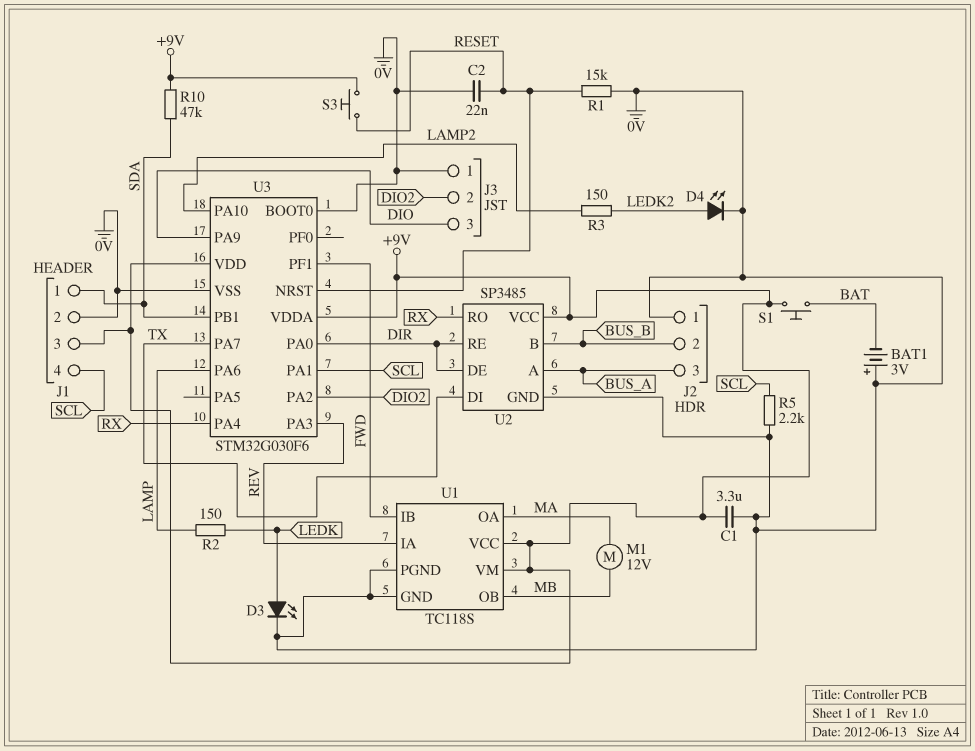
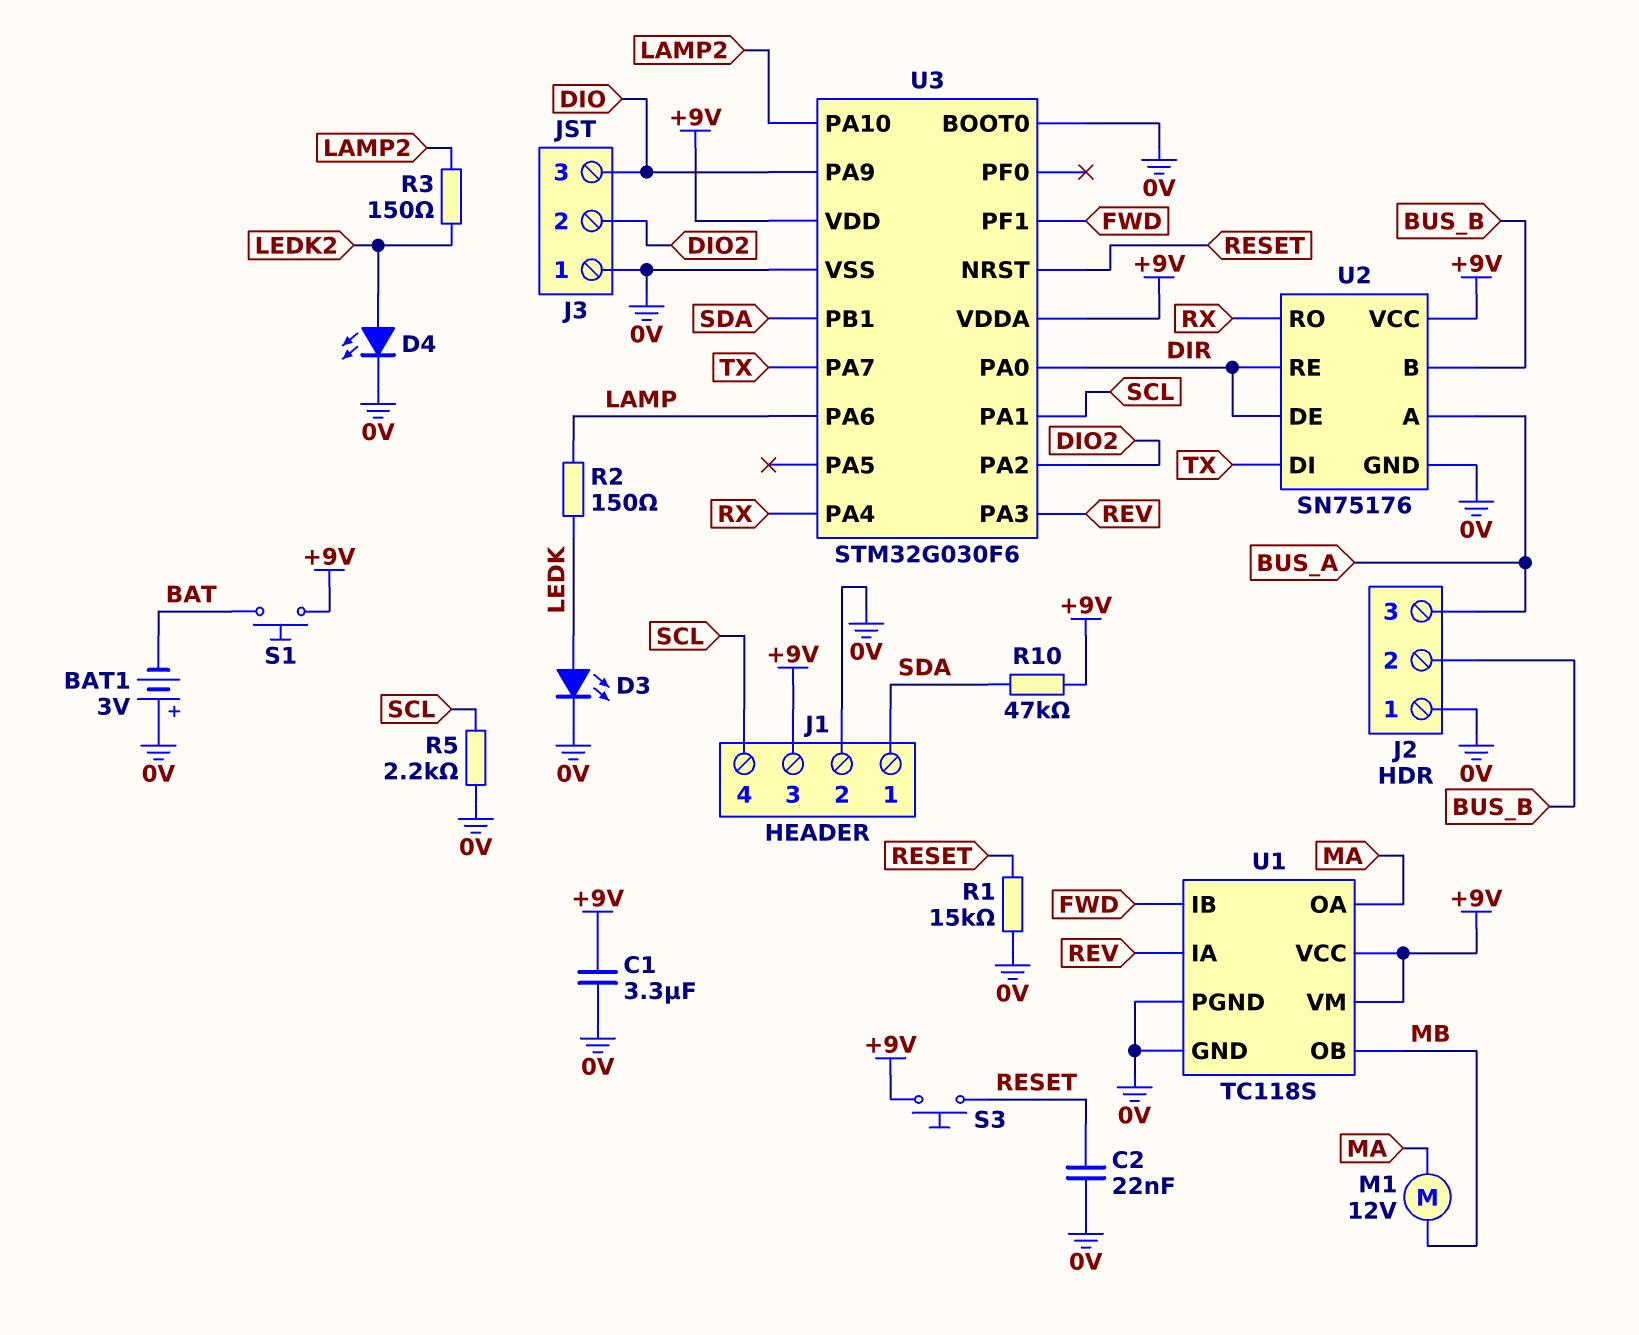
U2: SP3485 -> SN75176

